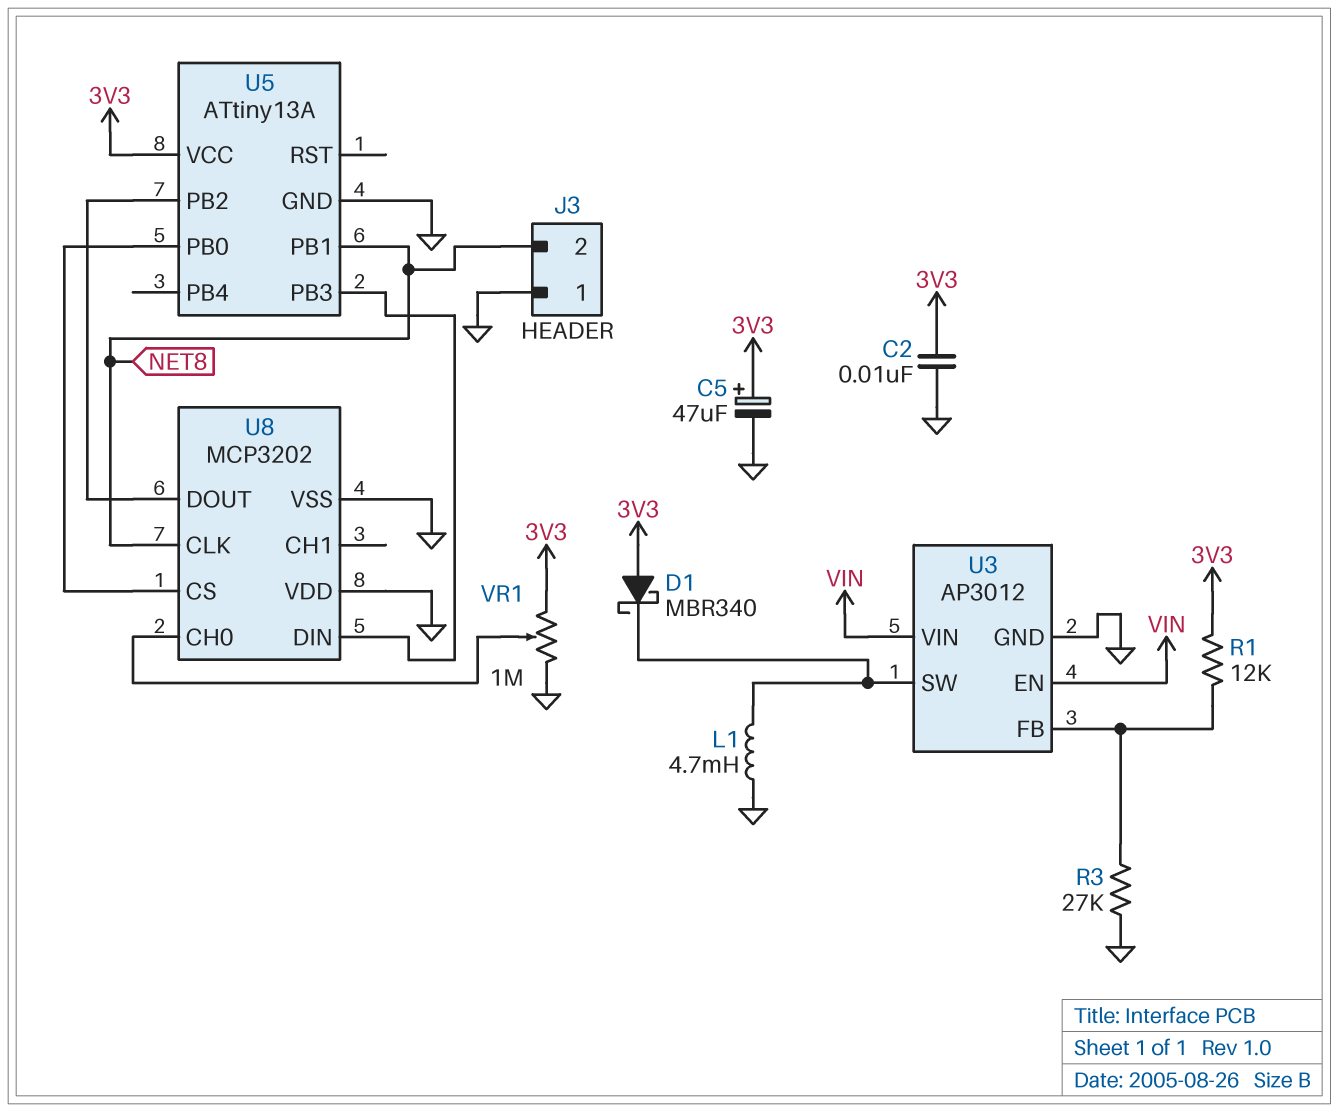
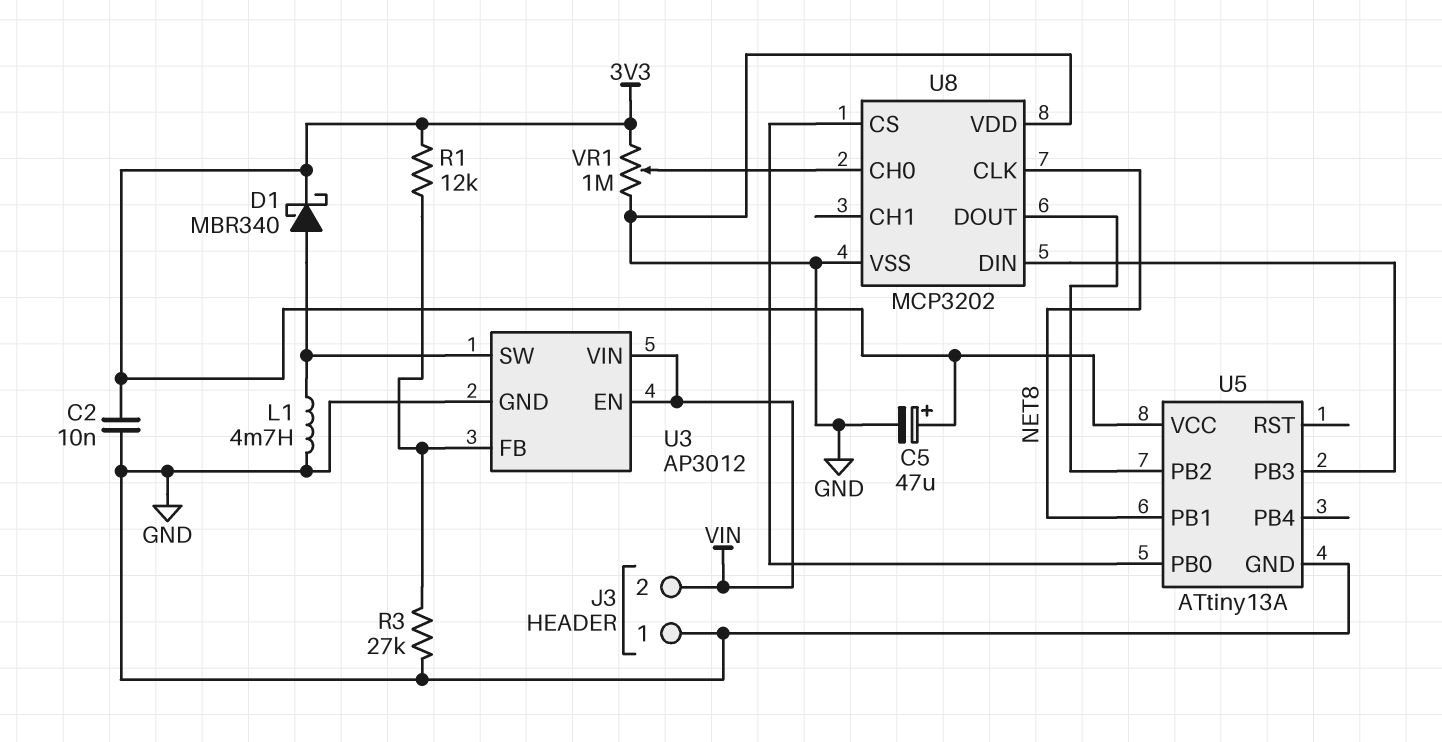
D1: schottky MBR340 (A 3V3, K U3/SW) -> schottky MBR340 (A U3/SW, K 3V3)
J3 pin 2: NET8 -> VIN

